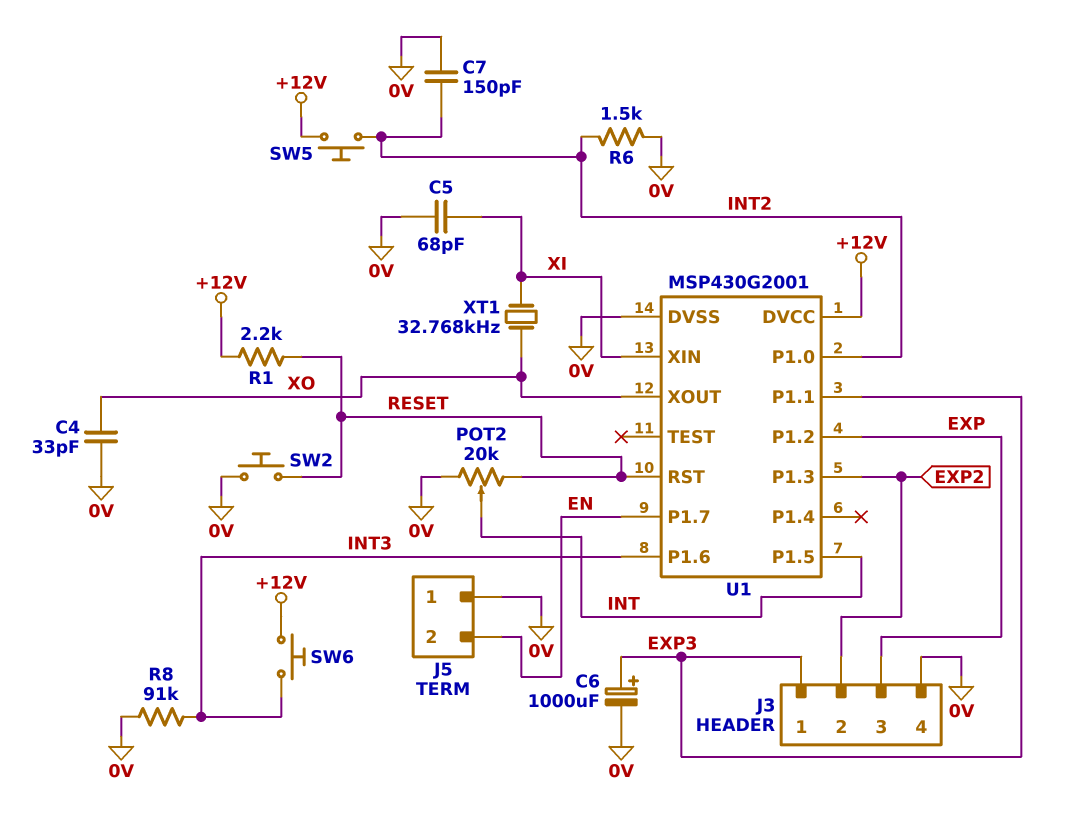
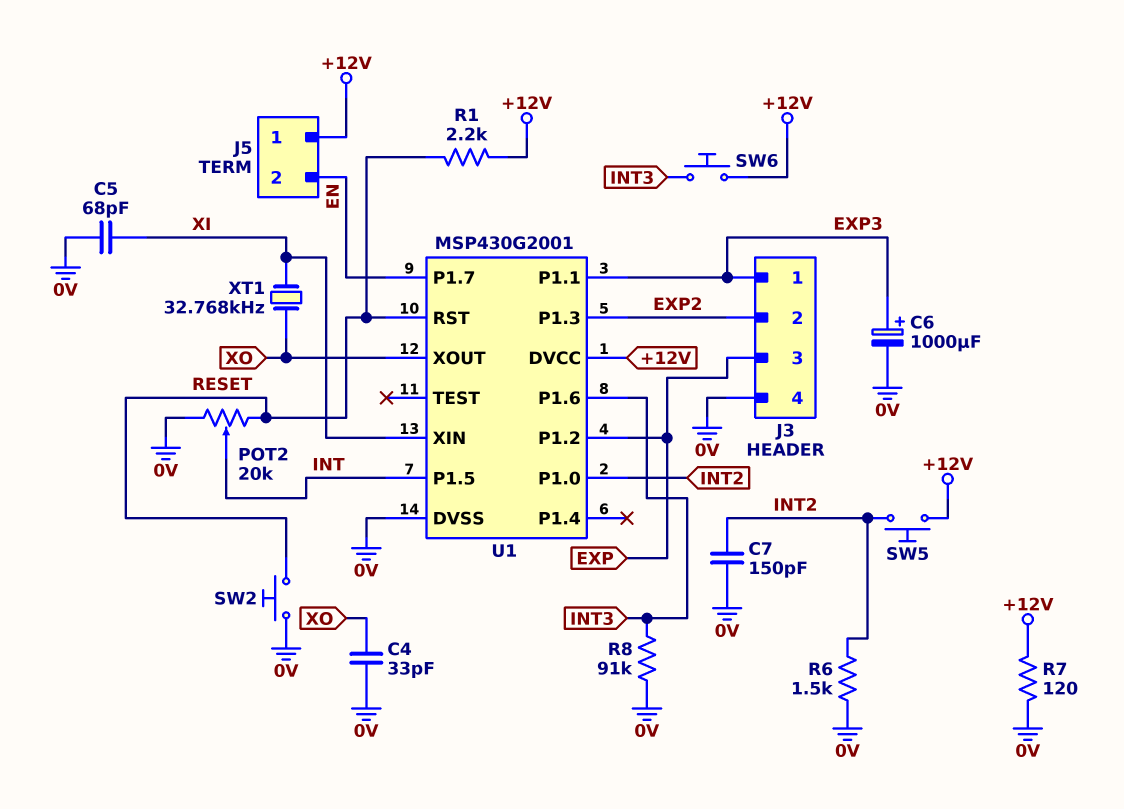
J5 pin 1: 0V -> +12V
R7: none -> 120 (+12V, 0V)

